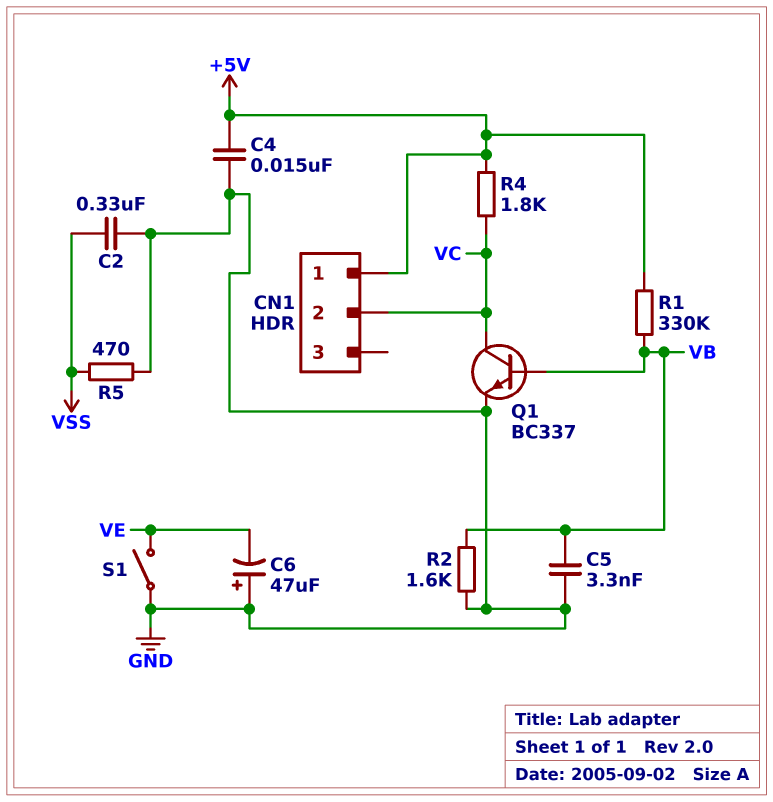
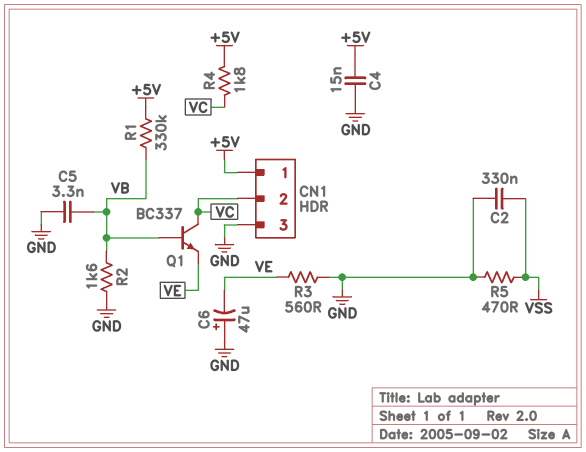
CN1 pin 3: none -> GND
Q1: NPN BC337 (B VB, C VC, E GND) -> NPN BC337 (B VB, C VC, E VE)
R3: none -> 560 (GND, VE)
S1: switch (GND, VE) -> none

